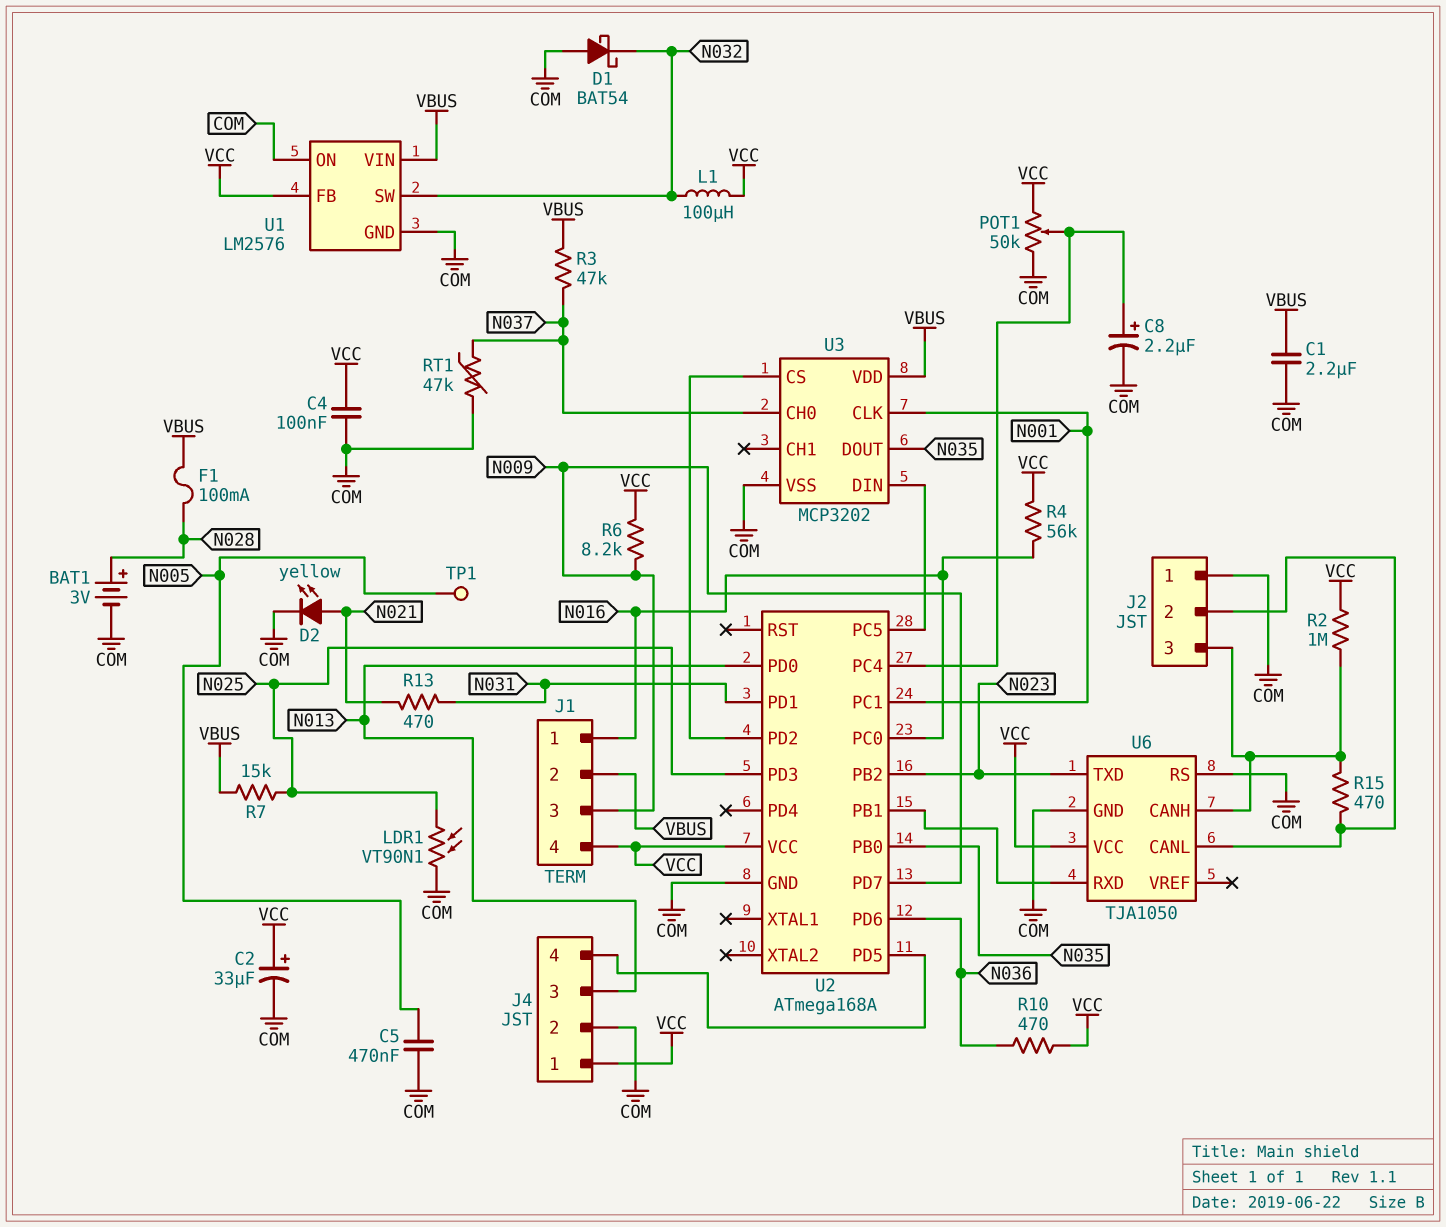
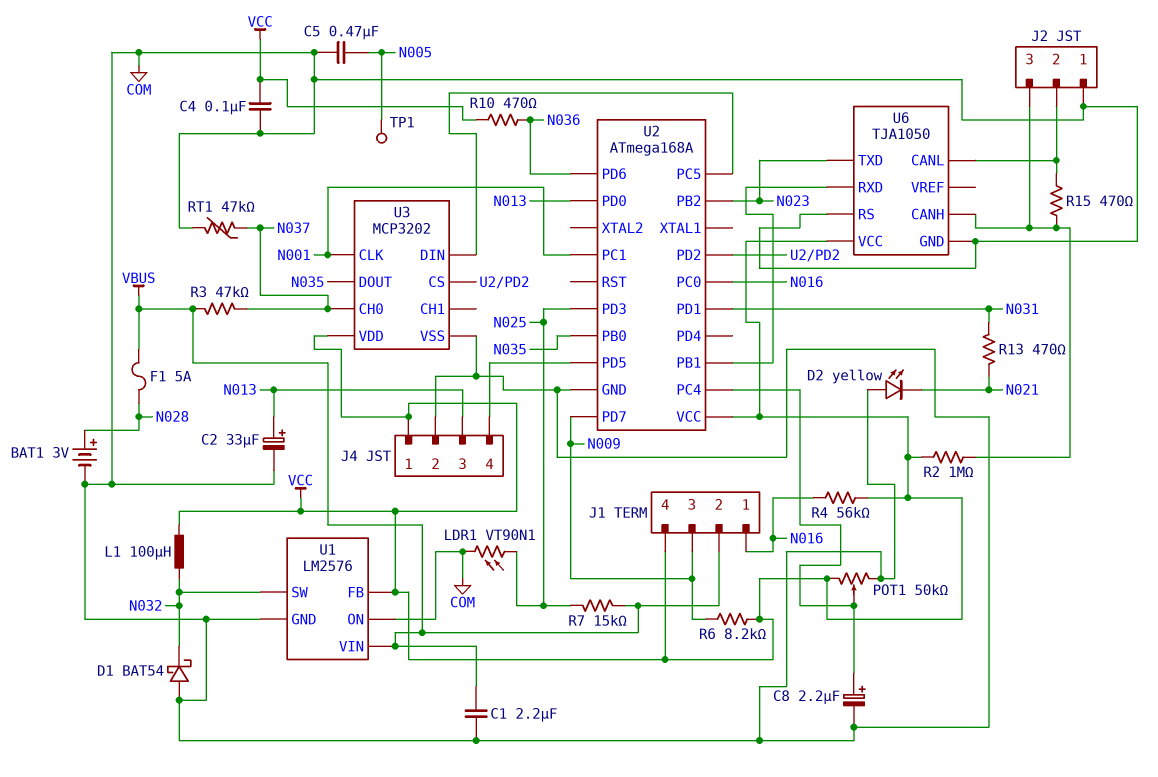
C2: 33uF (plus VCC, minus COM) -> 33uF (plus N013, minus COM)
D2: LED yellow (A N021, K COM) -> LED yellow (A COM, K N021)
F1: 100mA (N028, VBUS) -> 5A (N028, VBUS)
U3 pin VDD: VBUS -> VCC

